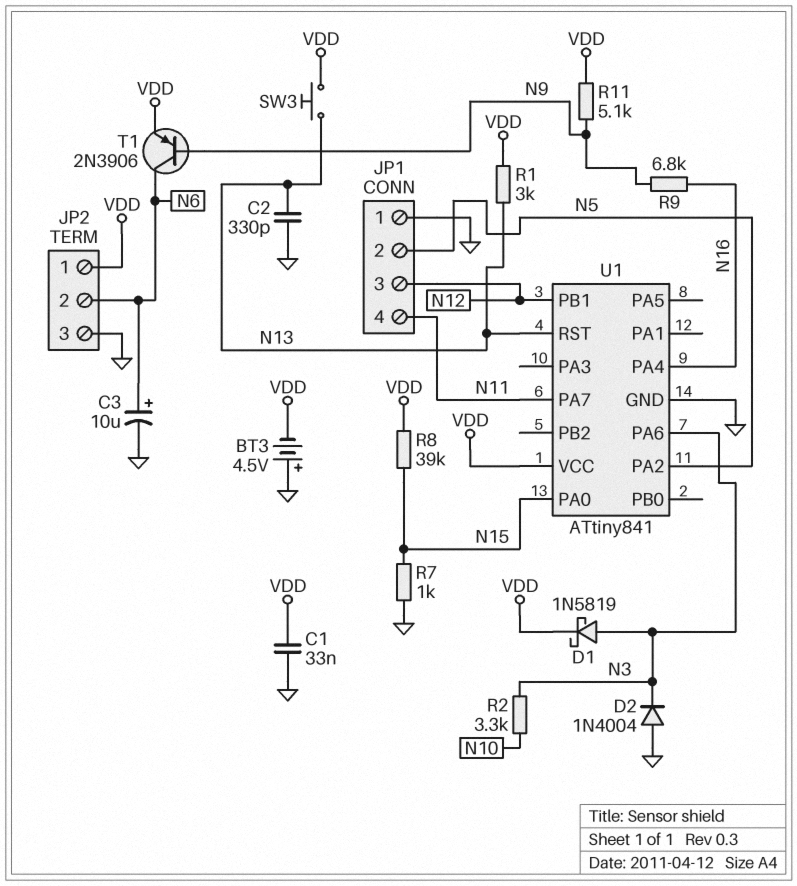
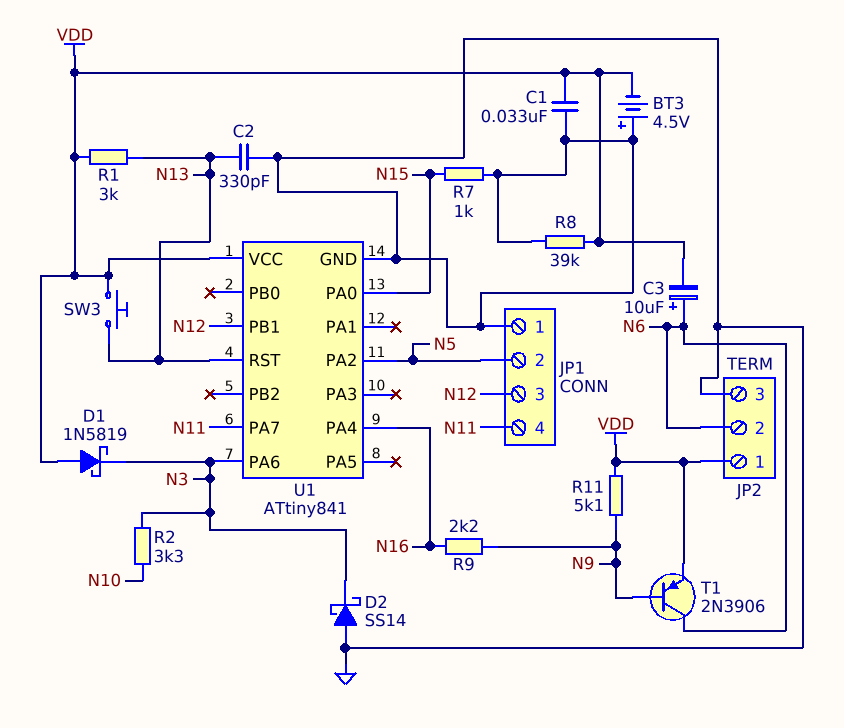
C3: 10uF (plus N6, minus GND) -> 10uF (plus N6, minus VDD)
D1: schottky 1N5819 (A N3, K VDD) -> schottky 1N5819 (A VDD, K N3)
D2: diode 1N4004 (A GND, K N3) -> schottky SS14 (A GND, K N3)
R8: 39k (N15, VDD) -> 39k (GND, VDD)
R9: 6.8k (N9, N16) -> 2.2k (N9, N16)

